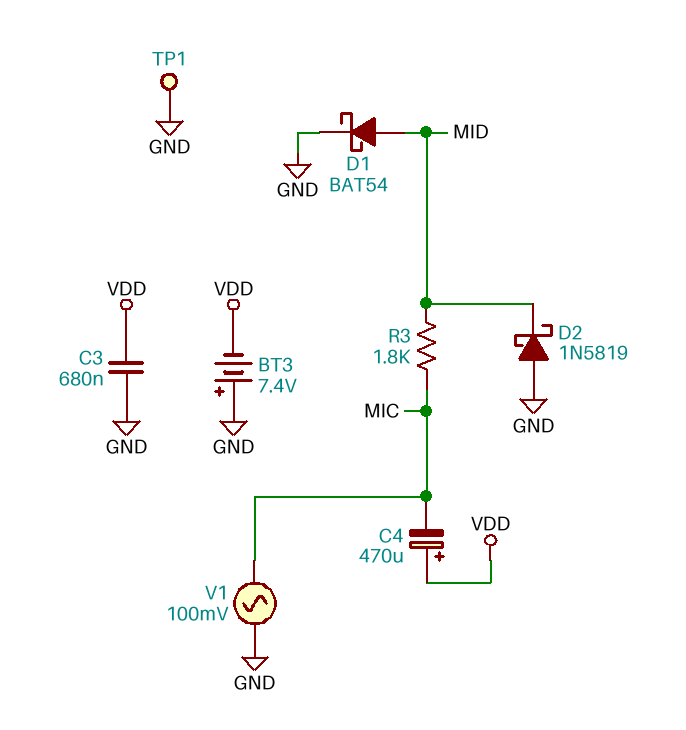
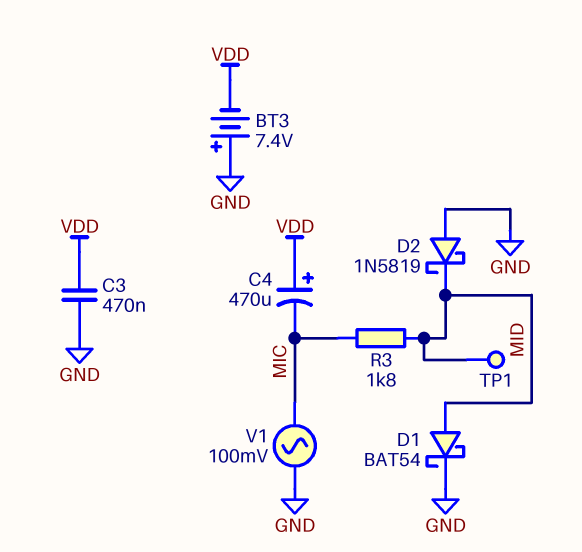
C3: 680nF (GND, VDD) -> 470nF (GND, VDD)
TP1: test point (GND) -> test point (MID)

